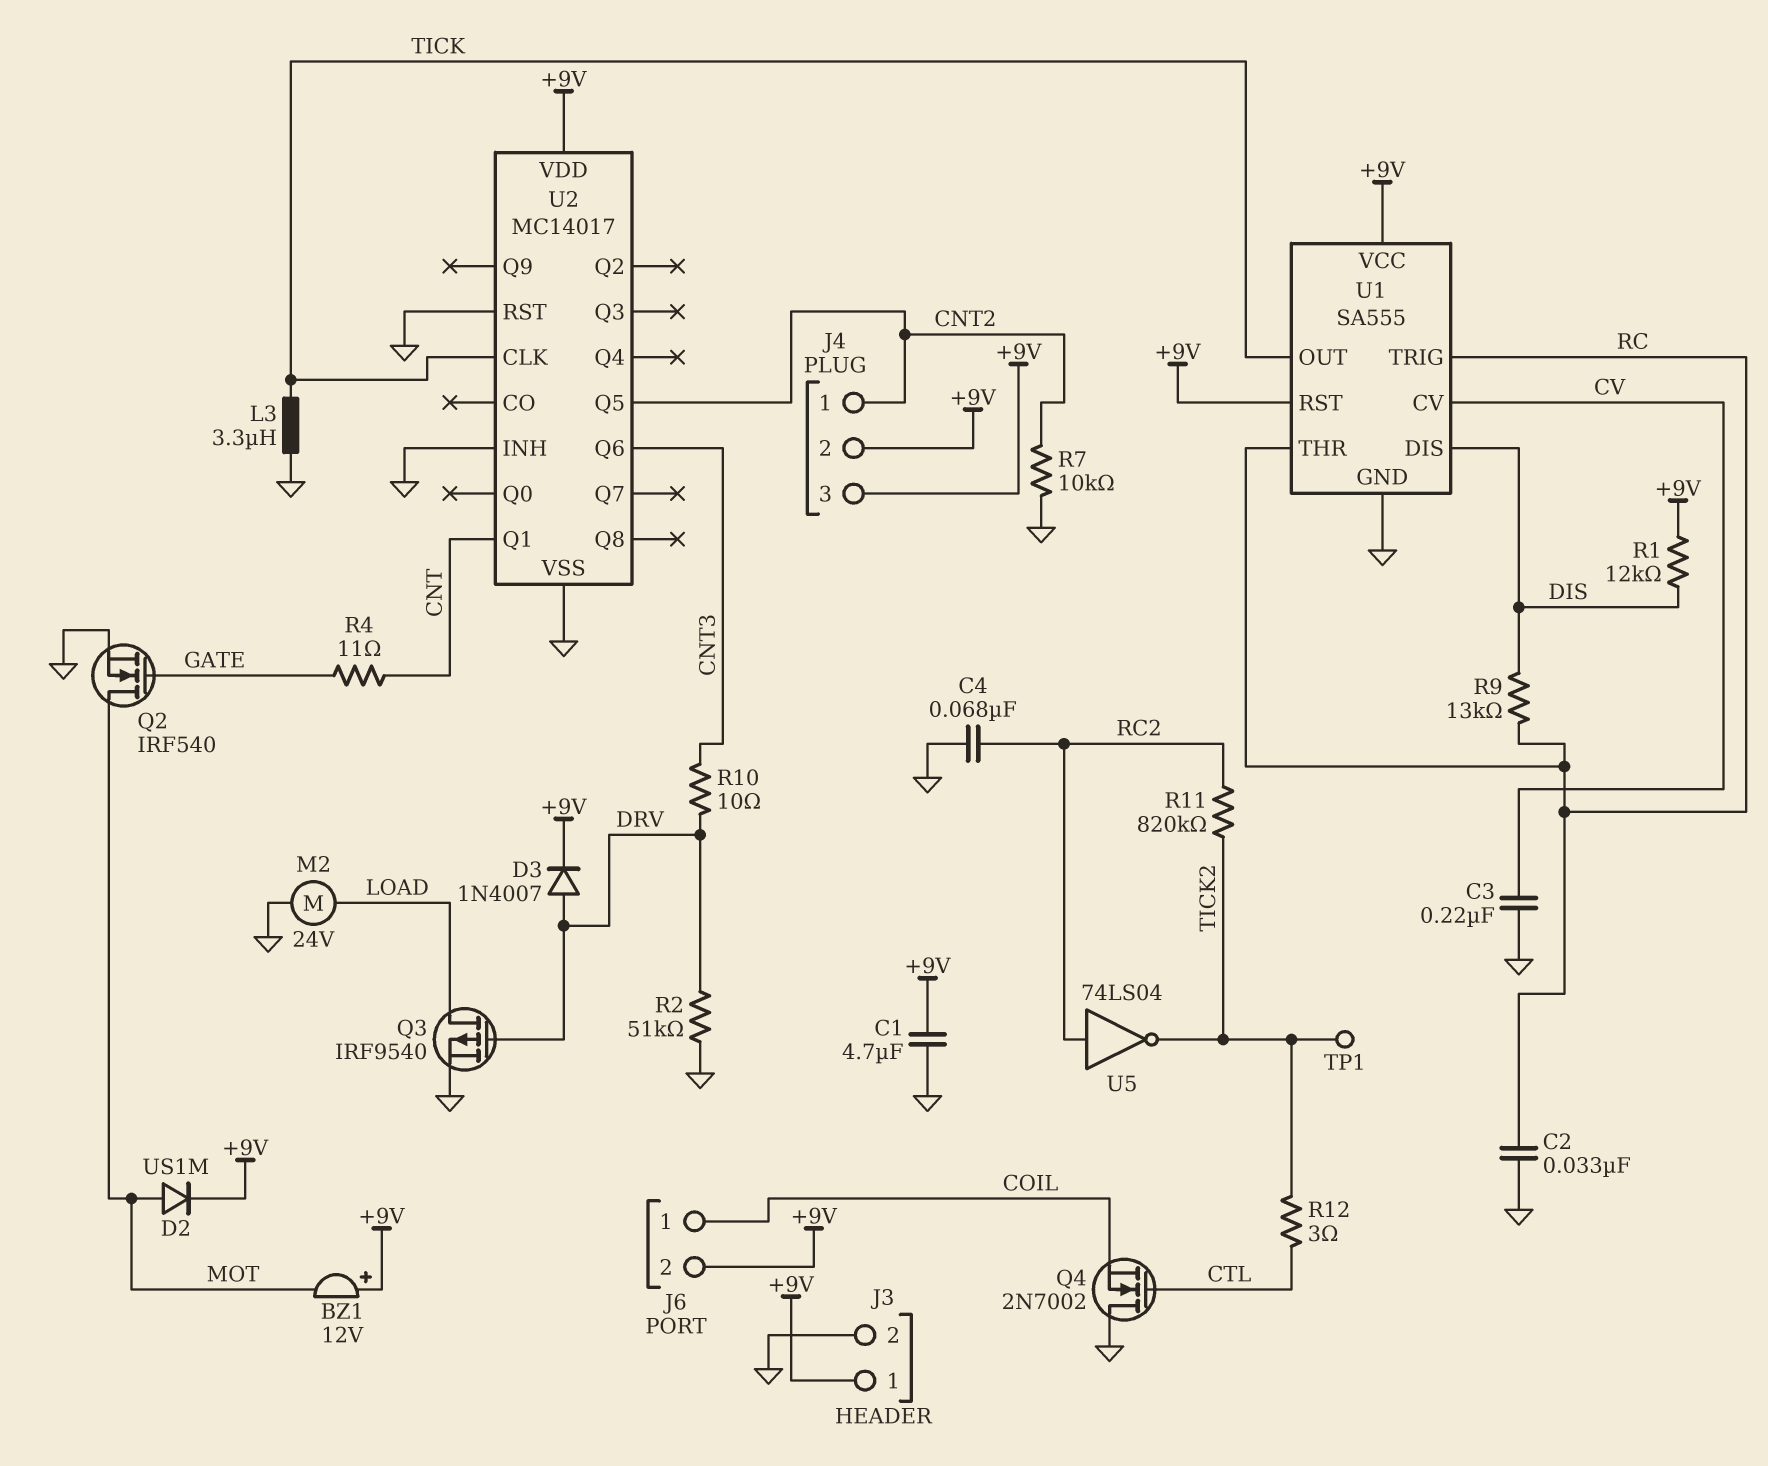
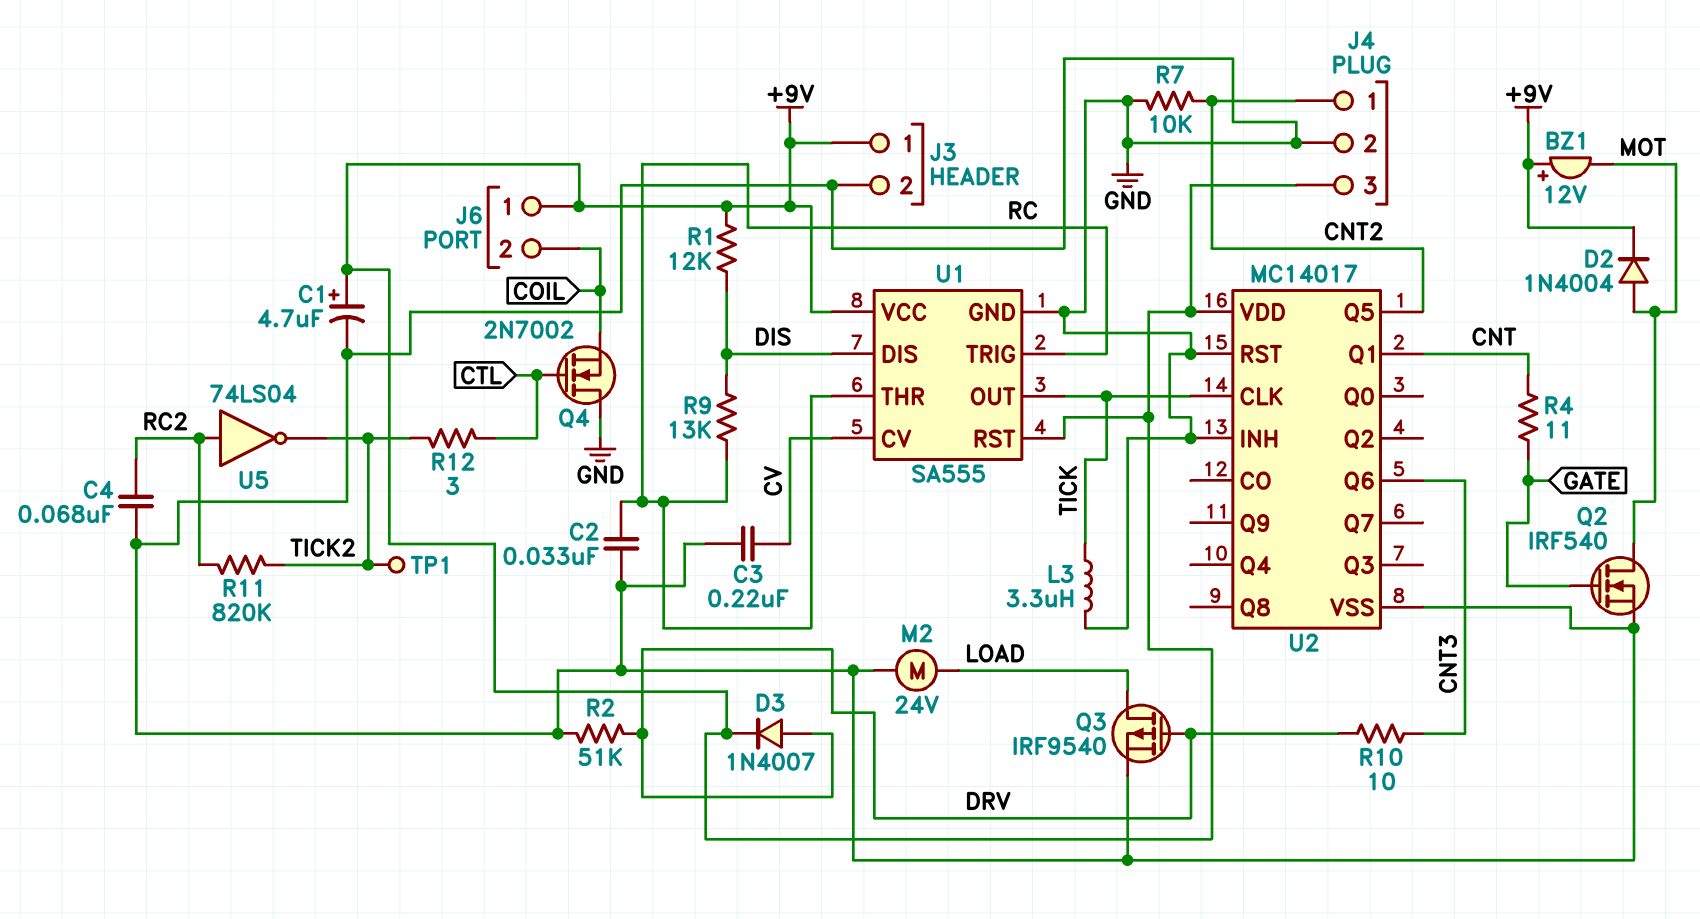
C1: 4.7uF (+9V, GND) -> 4.7uF (plus +9V, minus GND)
D2: diode US1M (A MOT, K +9V) -> diode 1N4004 (A MOT, K +9V)
J4 pin 2: +9V -> GND
J6 pin 1: COIL -> +9V
J6 pin 2: +9V -> COIL

